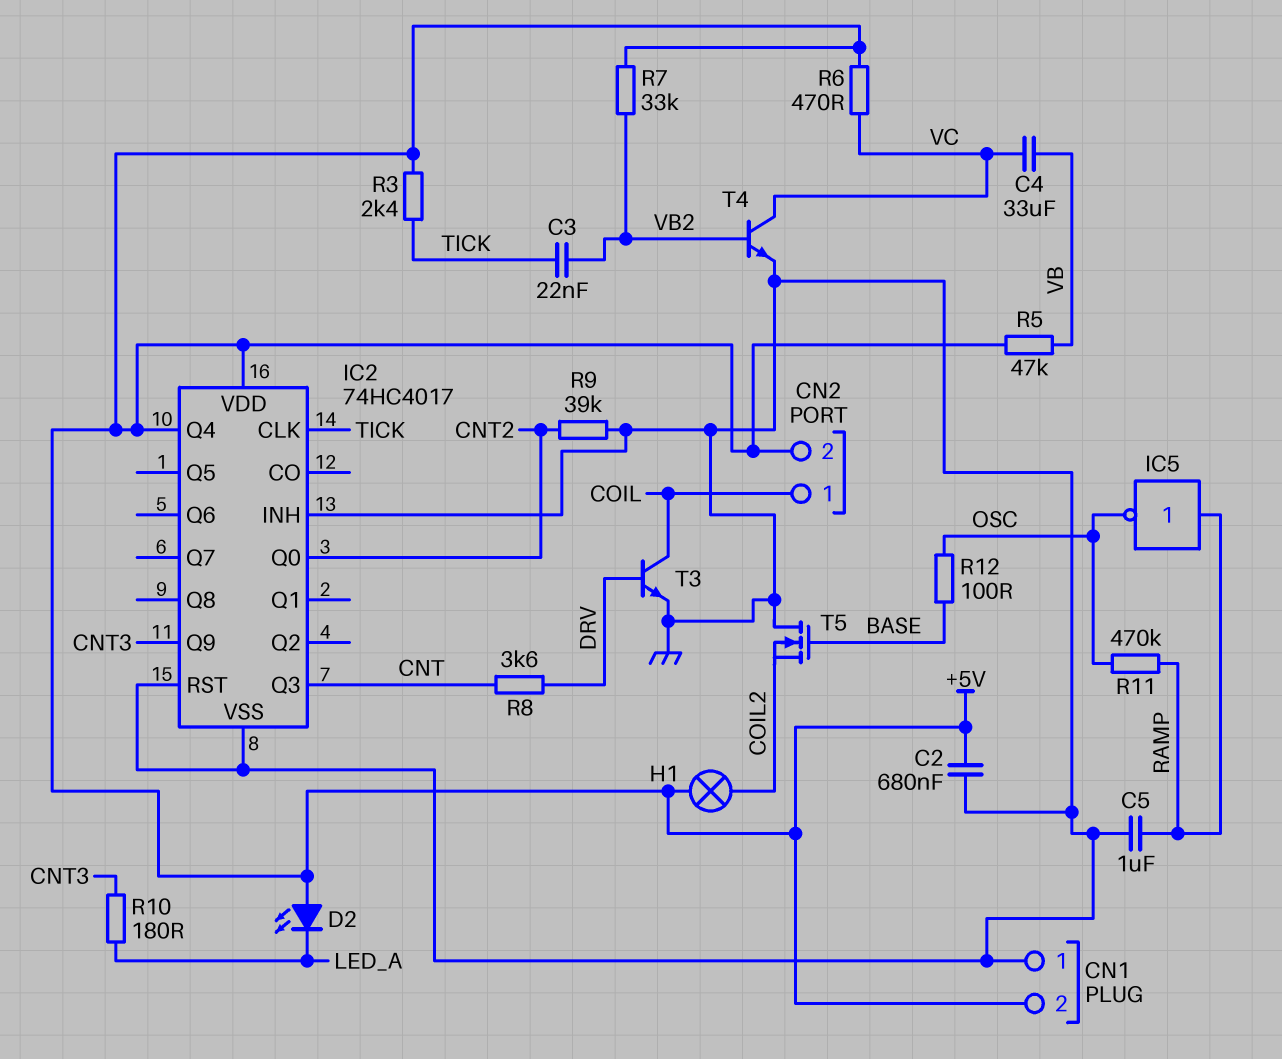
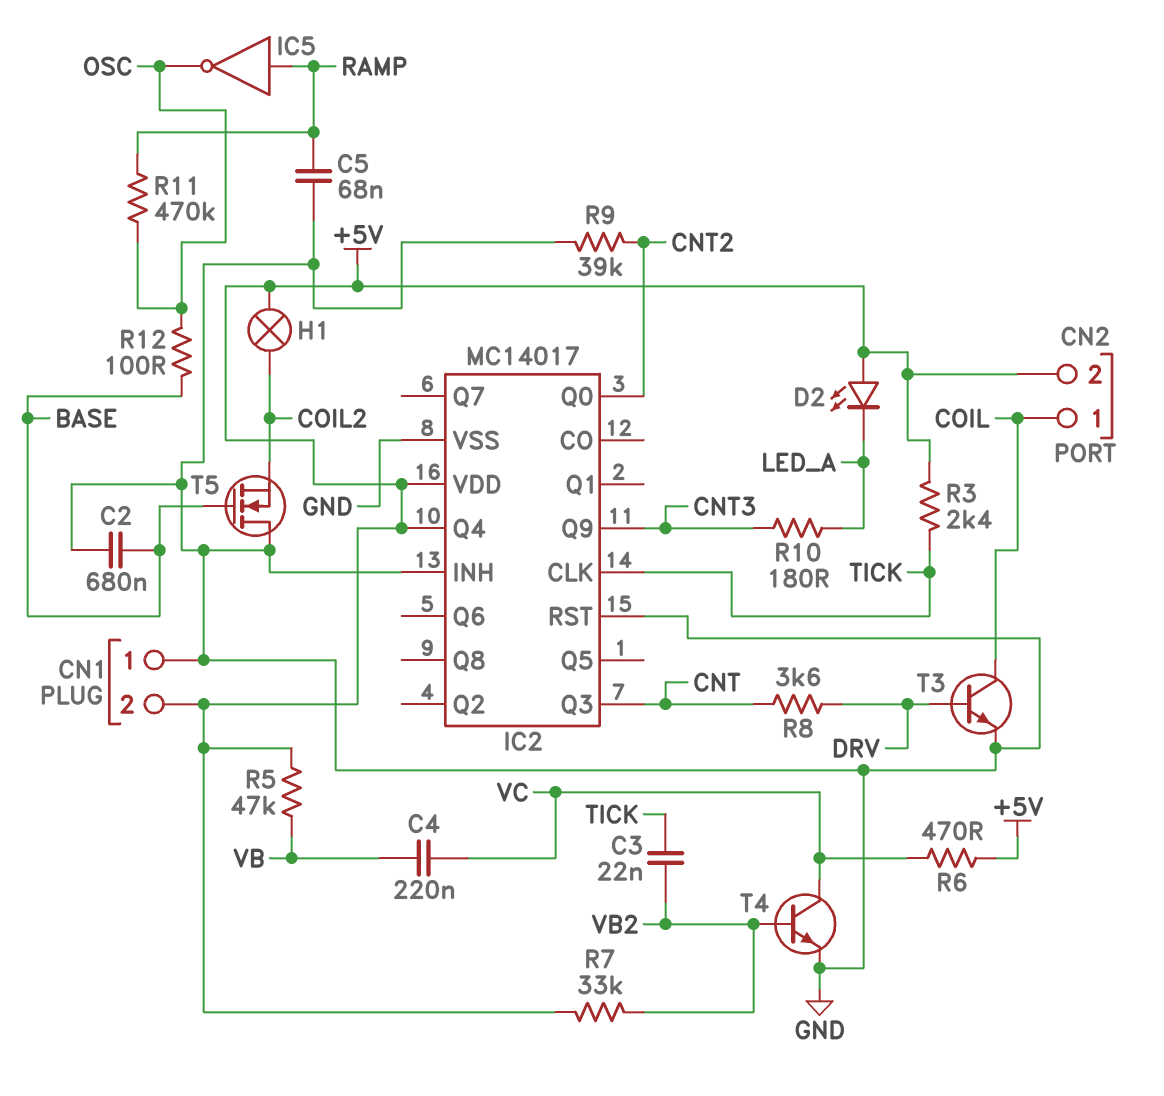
C2: 680nF (+5V, GND) -> 680nF (BASE, GND)
C4: 33uF (VB, VC) -> 220nF (VB, VC)
C5: 1uF (GND, RAMP) -> 68nF (GND, RAMP)
IC2: 74HC4017 -> MC14017

